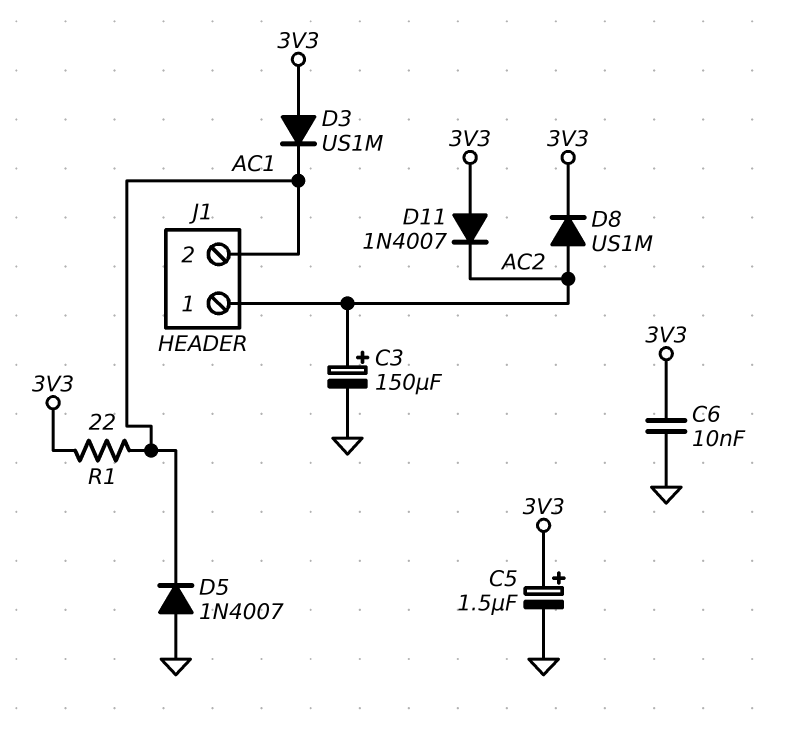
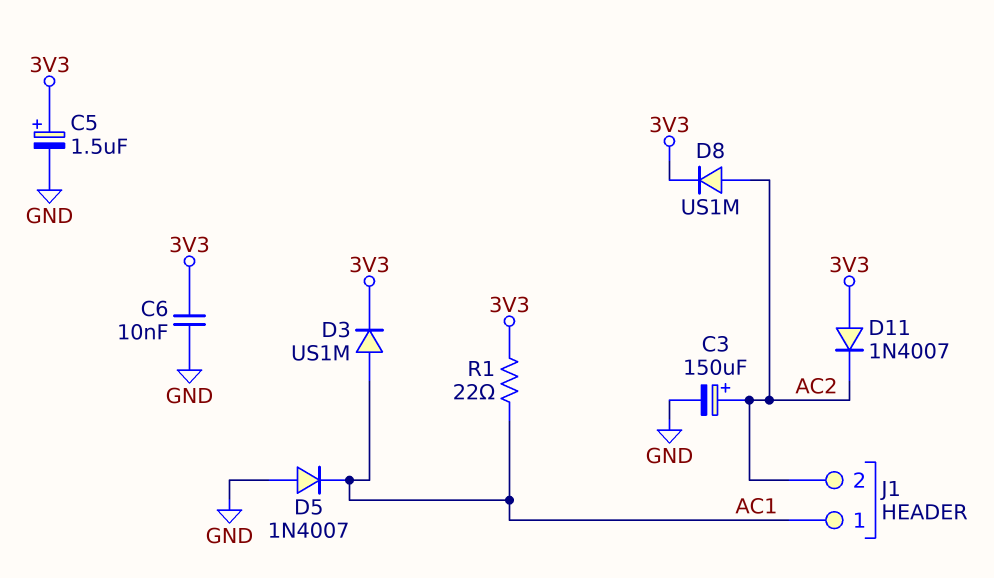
D3: diode US1M (A 3V3, K AC1) -> diode US1M (A AC1, K 3V3)
J1 pin 1: AC2 -> AC1
J1 pin 2: AC1 -> AC2

